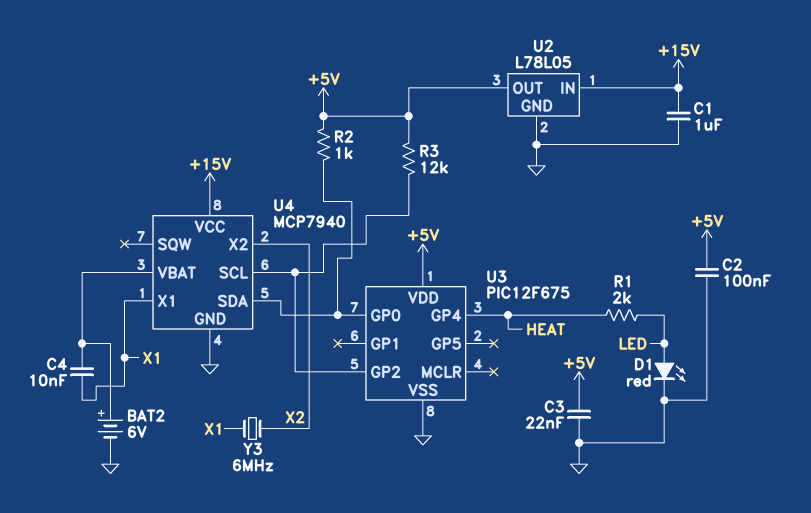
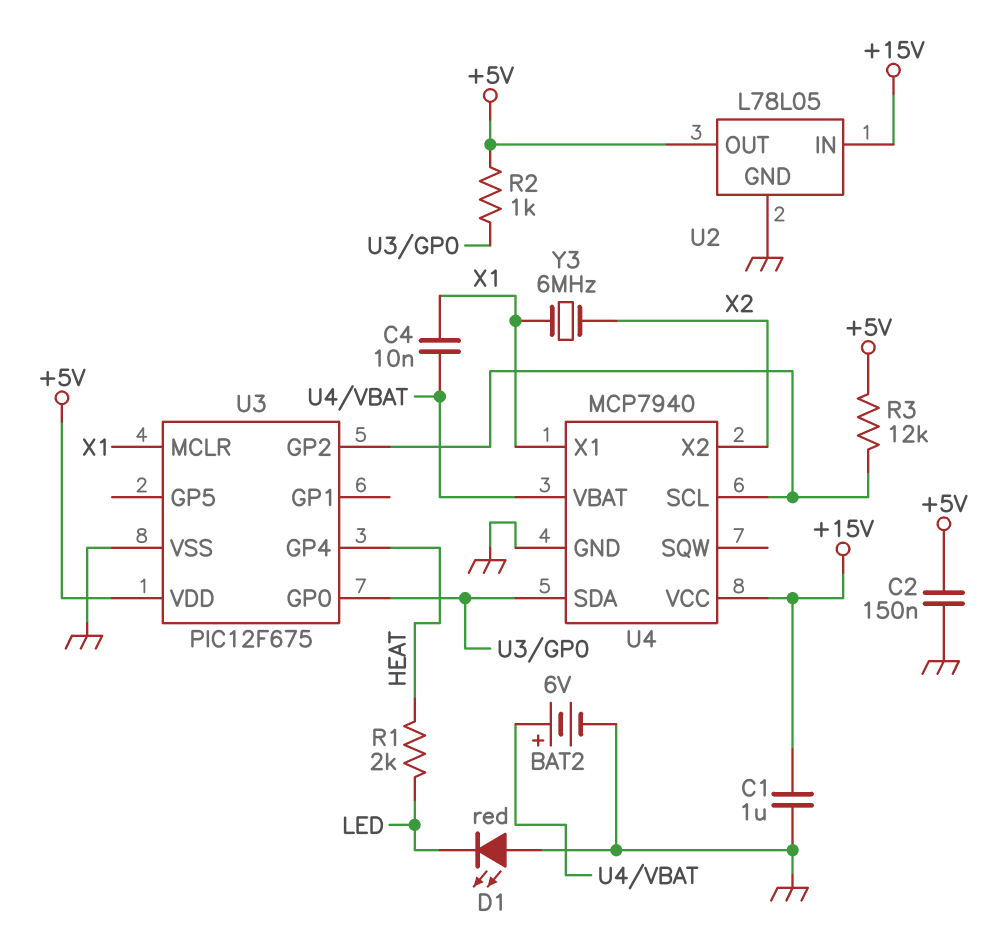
C2: 100nF (+5V, GND) -> 150nF (+5V, GND)
C3: 22nF (+5V, GND) -> none
D1: LED red (A LED, K GND) -> LED red (A GND, K LED)
U3 pin MCLR: none -> X1

